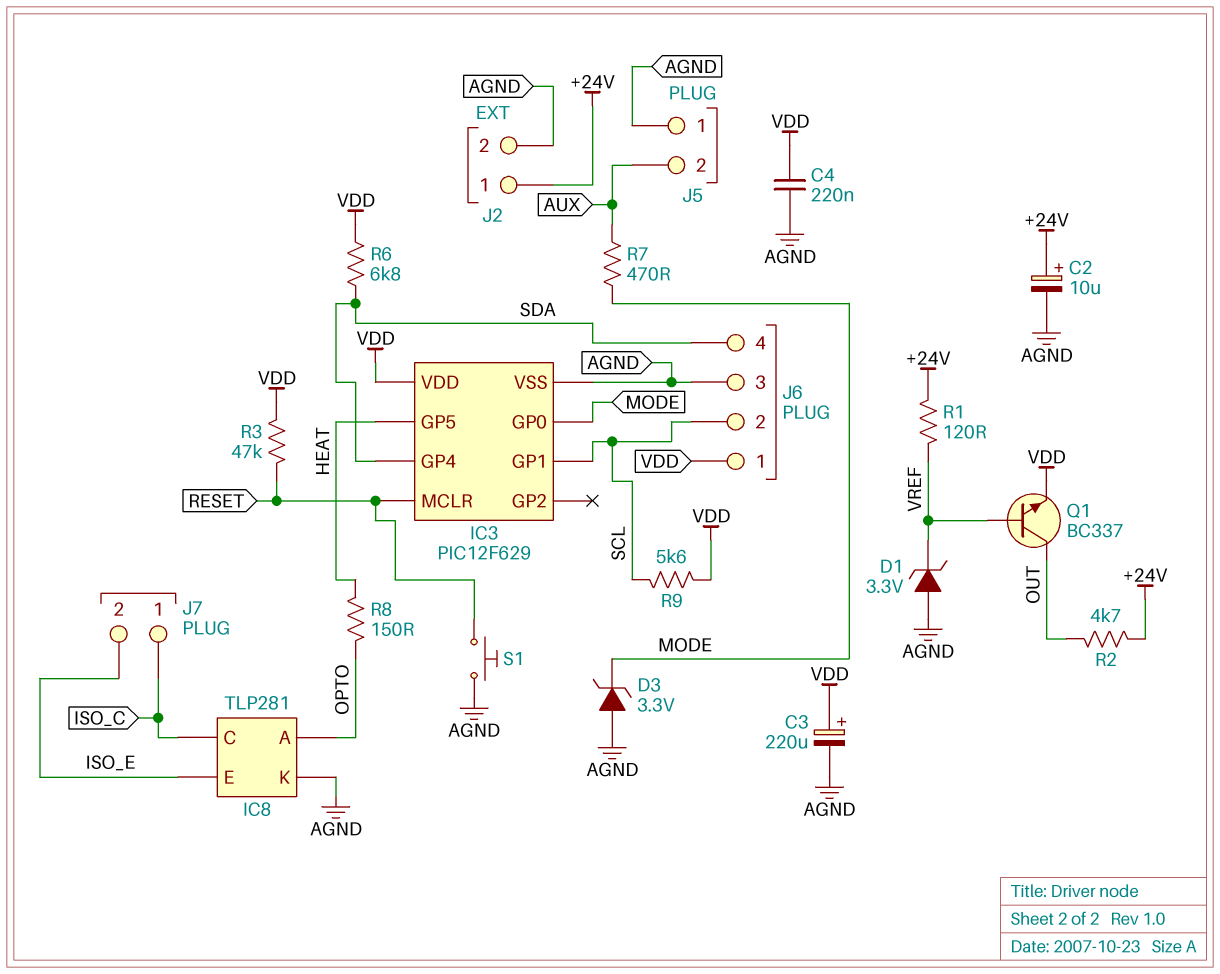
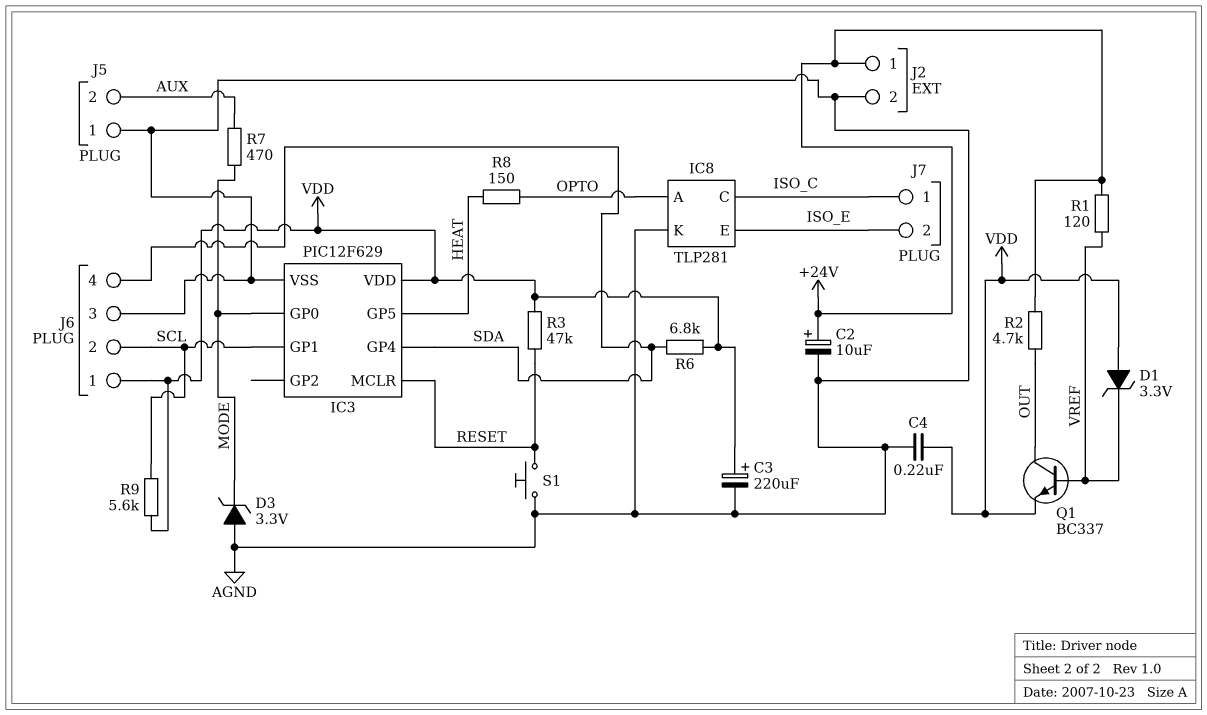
D1: zener 3.3V (A AGND, K VREF) -> zener 3.3V (A VDD, K VREF)

